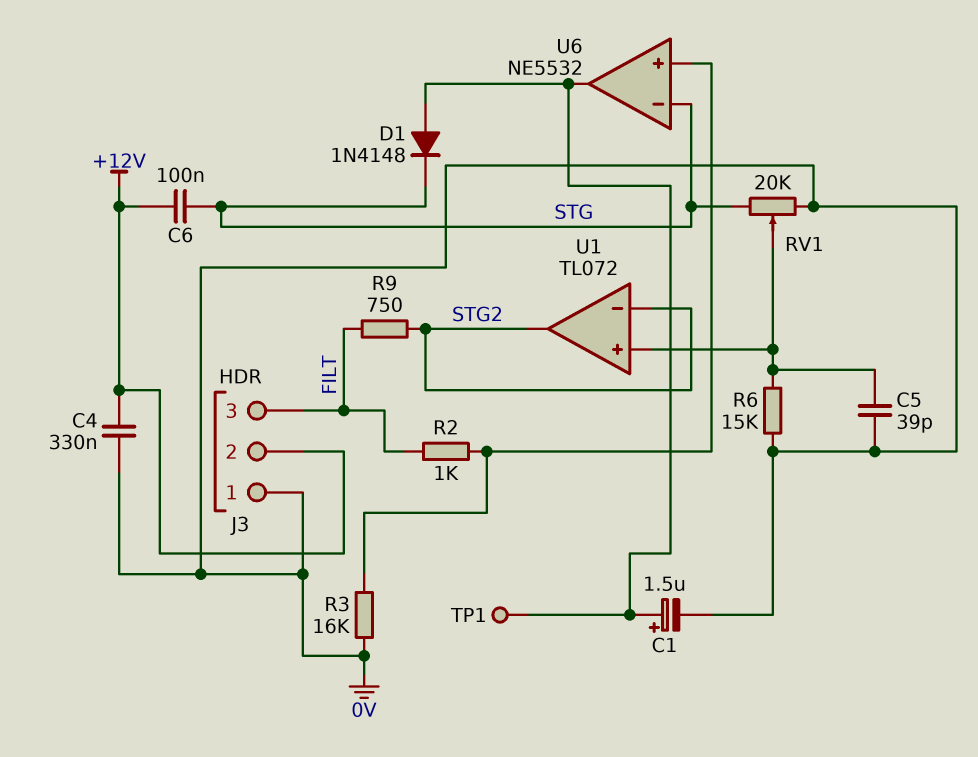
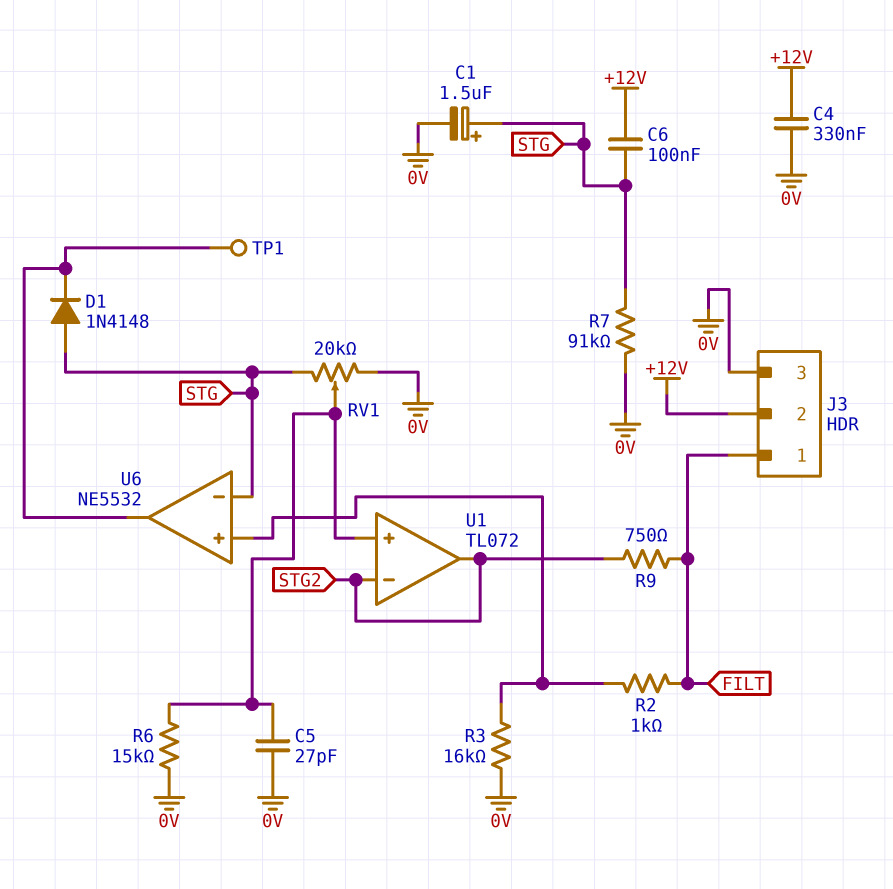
C1: 1.5uF (plus U6/out, minus 0V) -> 1.5uF (plus STG, minus 0V)
C5: 39pF (0V, U1/in+) -> 27pF (0V, U1/in+)
D1: diode 1N4148 (A U6/out, K STG) -> diode 1N4148 (A STG, K U6/out)
J3 pin 1: 0V -> FILT
J3 pin 3: FILT -> 0V
R7: none -> 91k (0V, STG)

